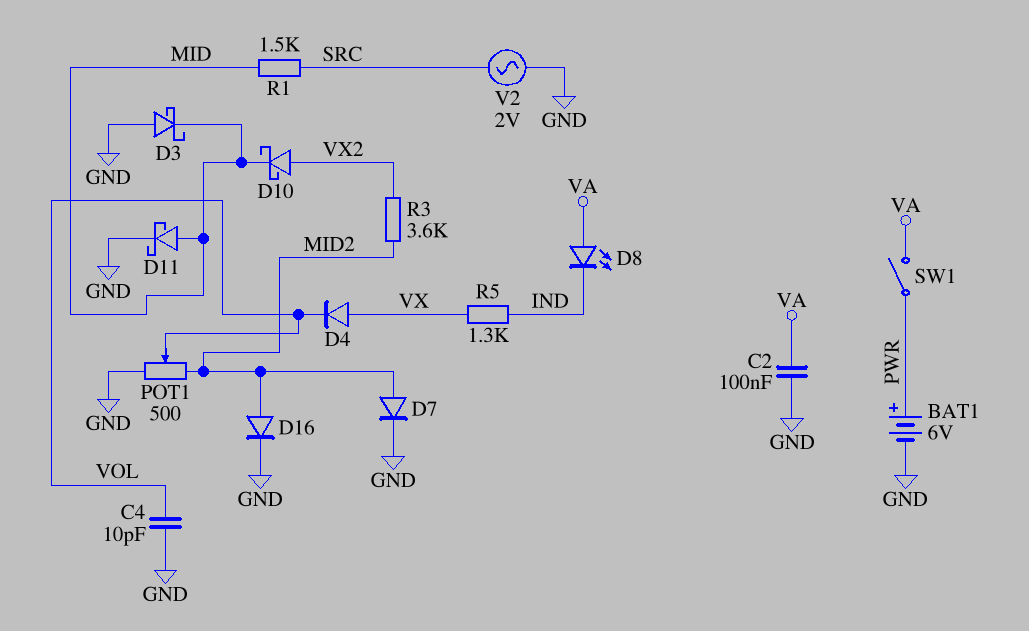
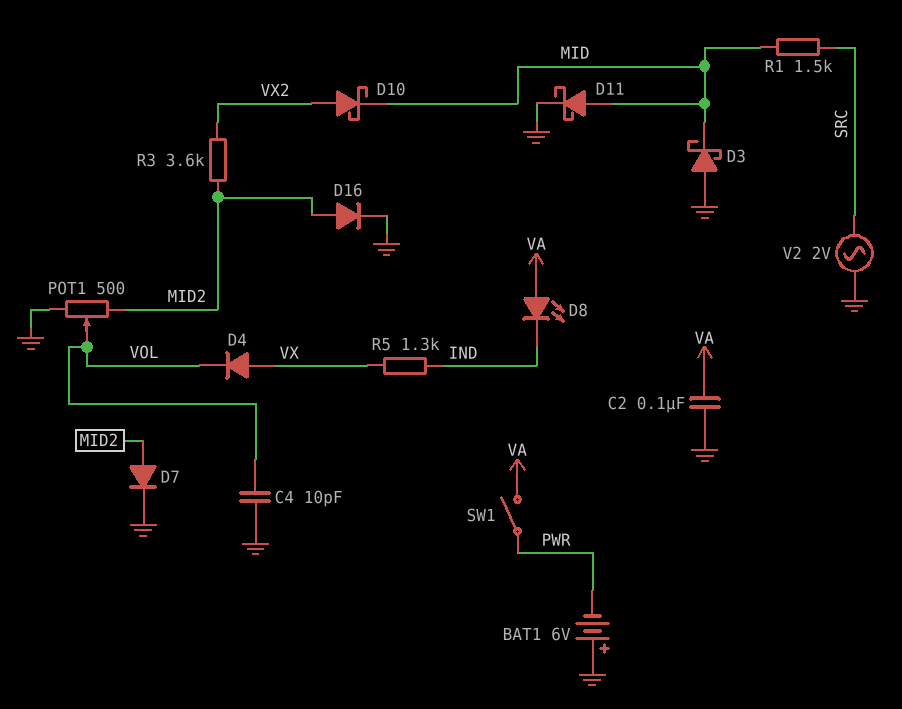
BAT1: 6V (plus PWR, minus GND) -> 6V (plus GND, minus PWR)

